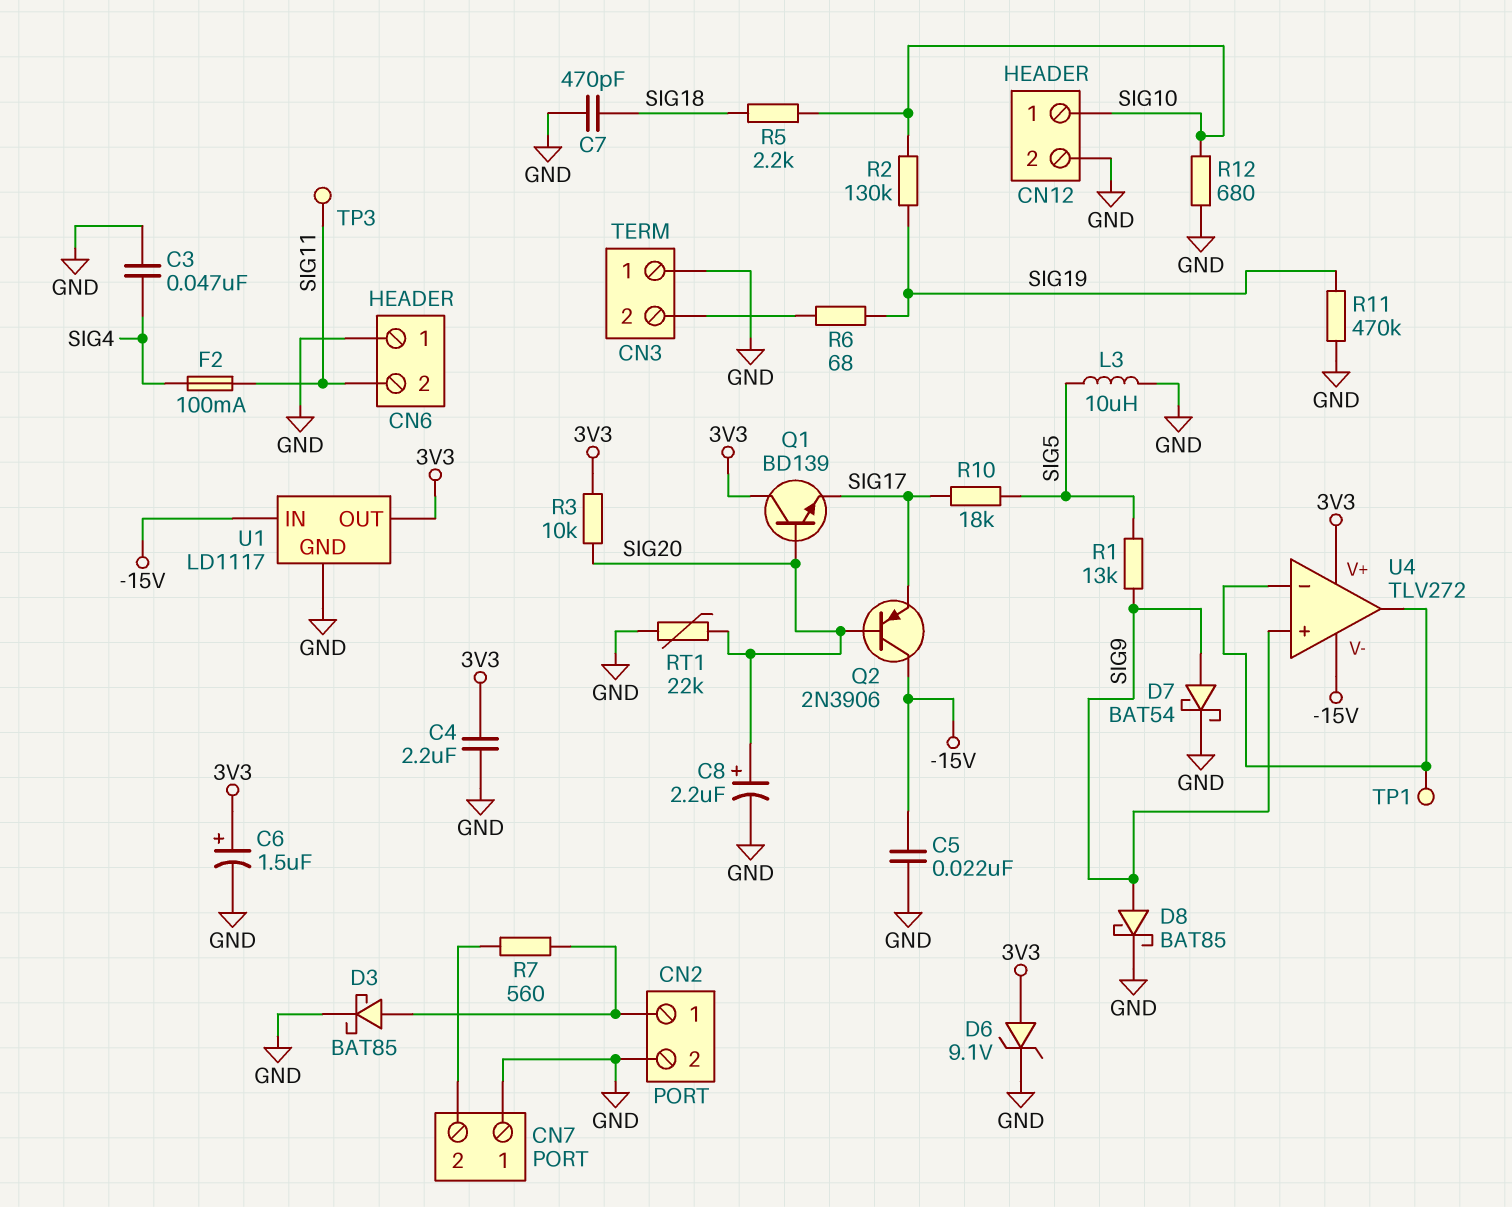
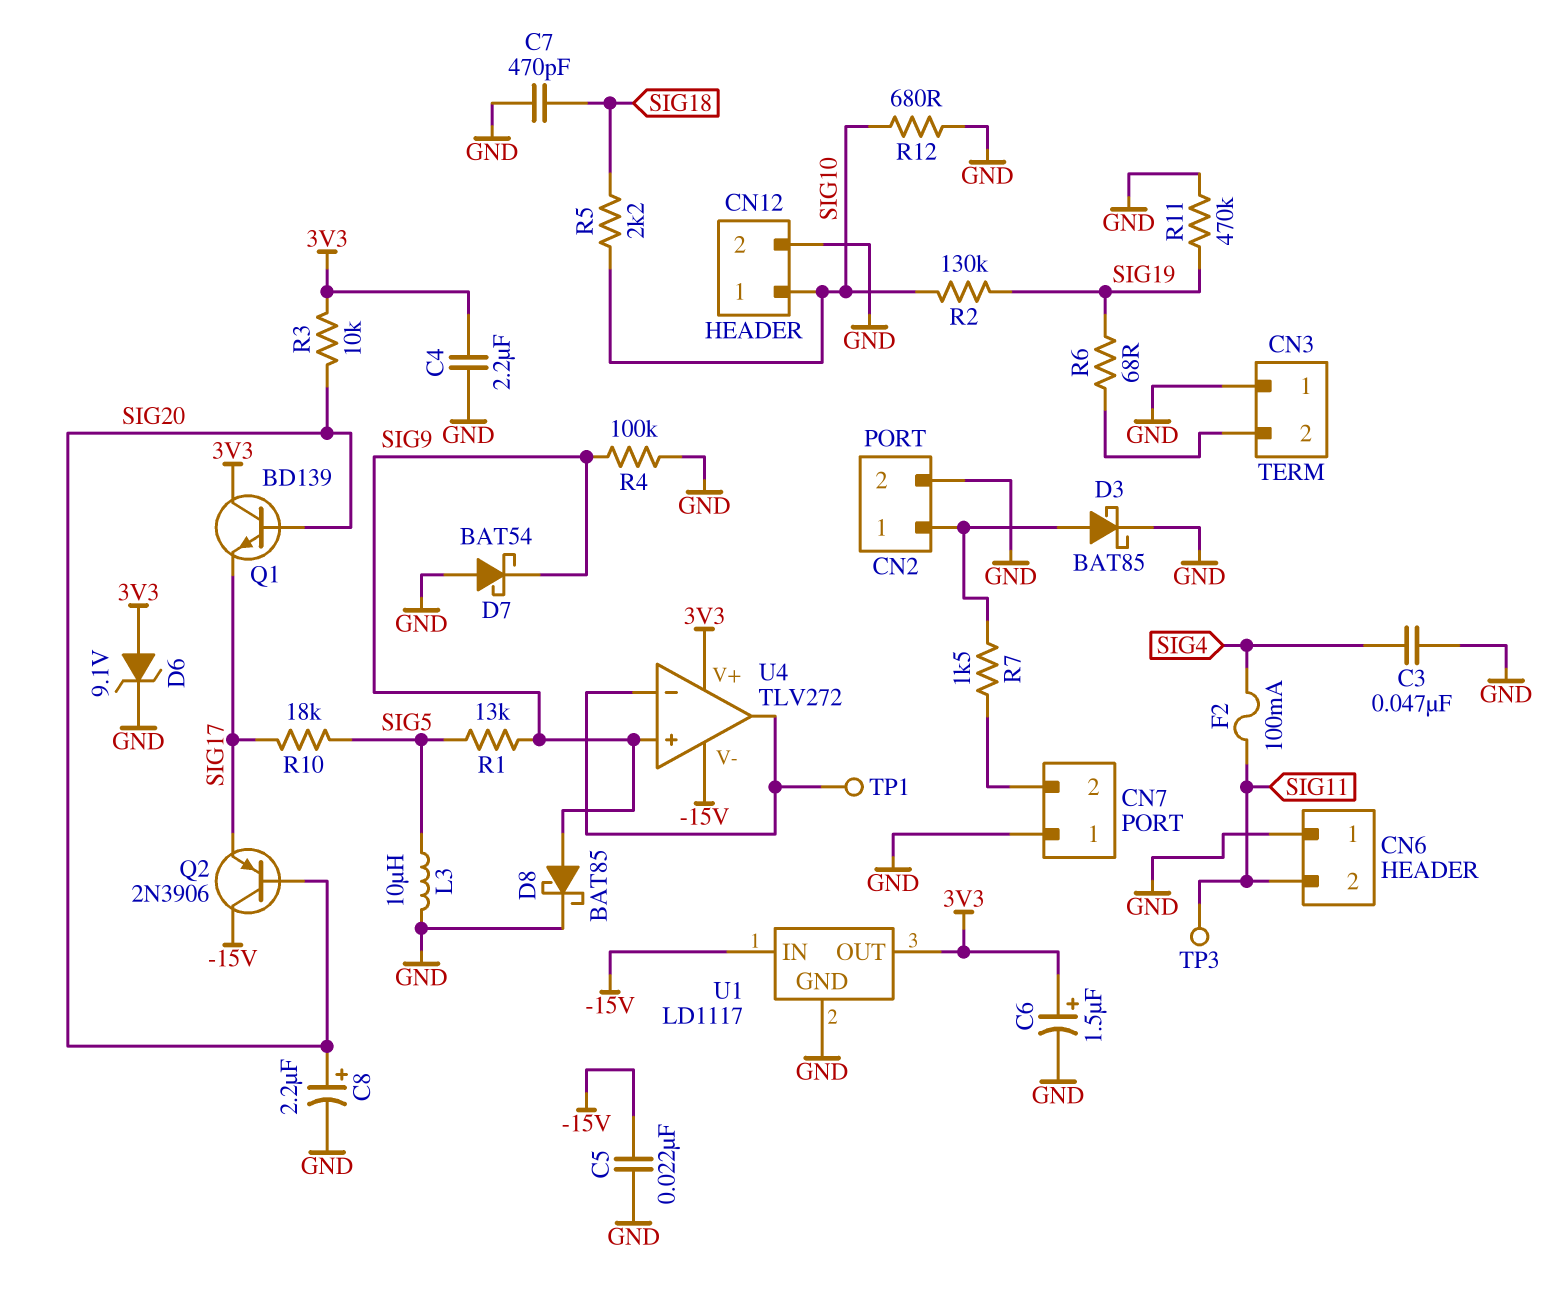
D7: schottky BAT54 (A SIG9, K GND) -> schottky BAT54 (A GND, K SIG9)
R4: none -> 100k (GND, SIG9)
R7: 560 (CN2/1, CN7/2) -> 1.5k (CN2/1, CN7/2)
RT1: 22k (GND, SIG20) -> none

